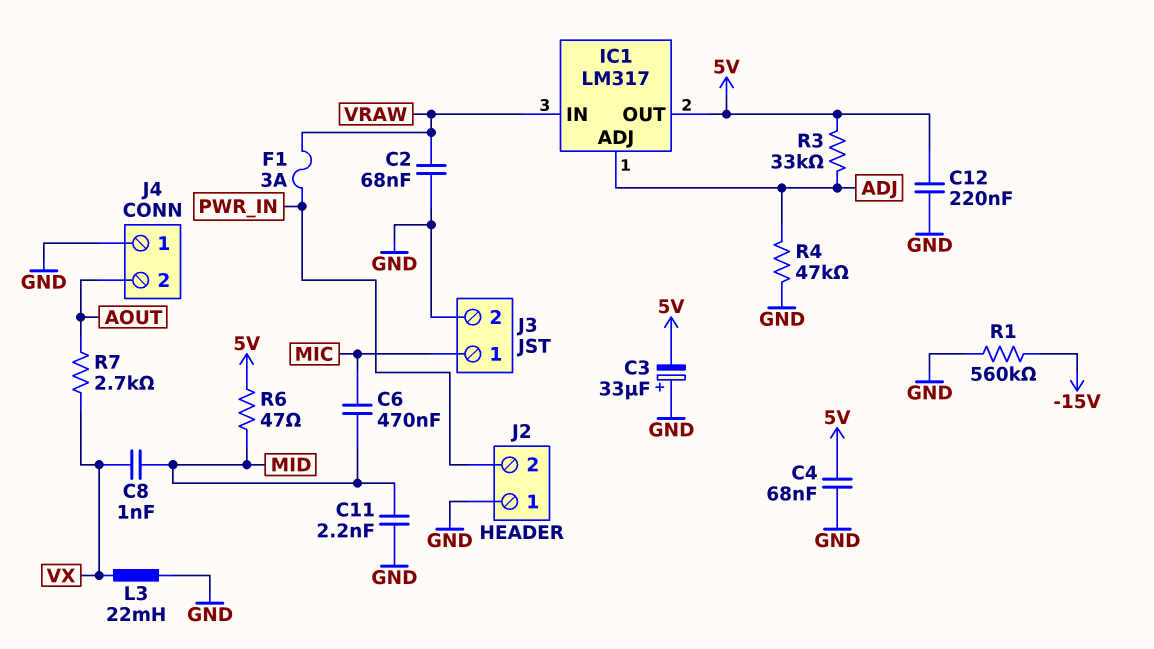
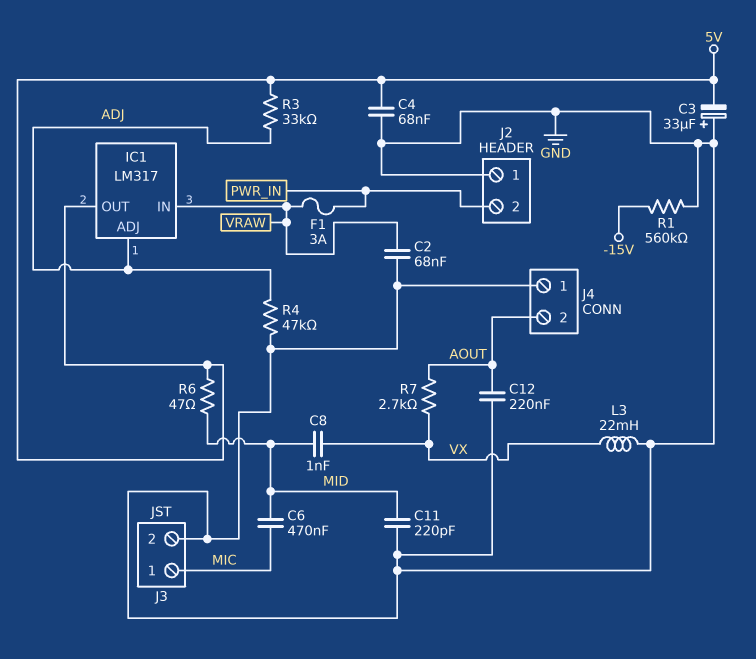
C11: 2.2nF (GND, MID) -> 220pF (GND, MID)
C12: 220nF (5V, GND) -> 220nF (AOUT, GND)

